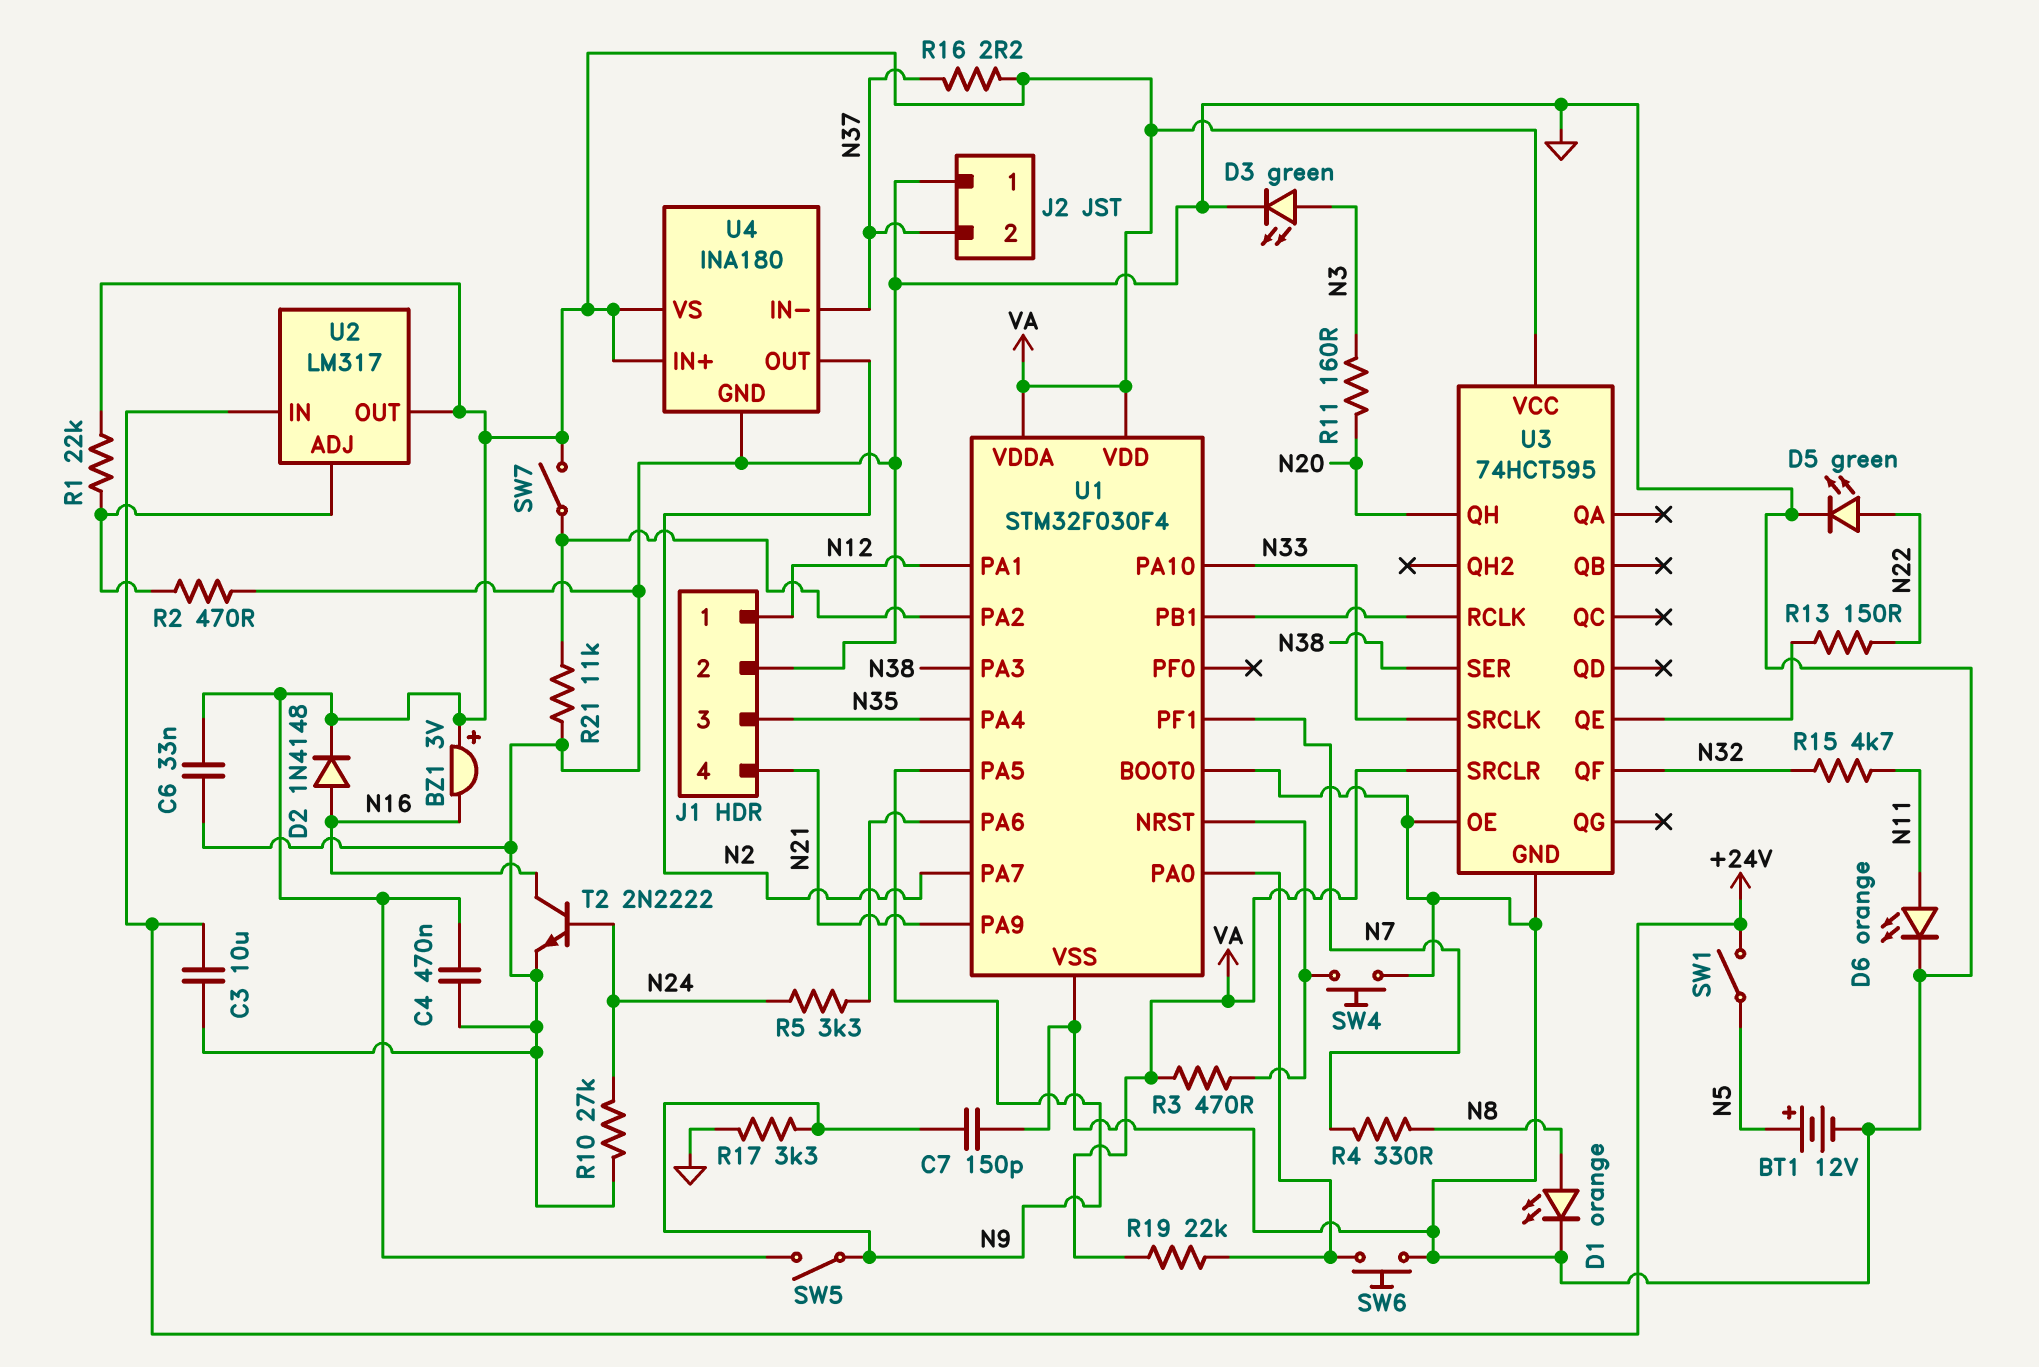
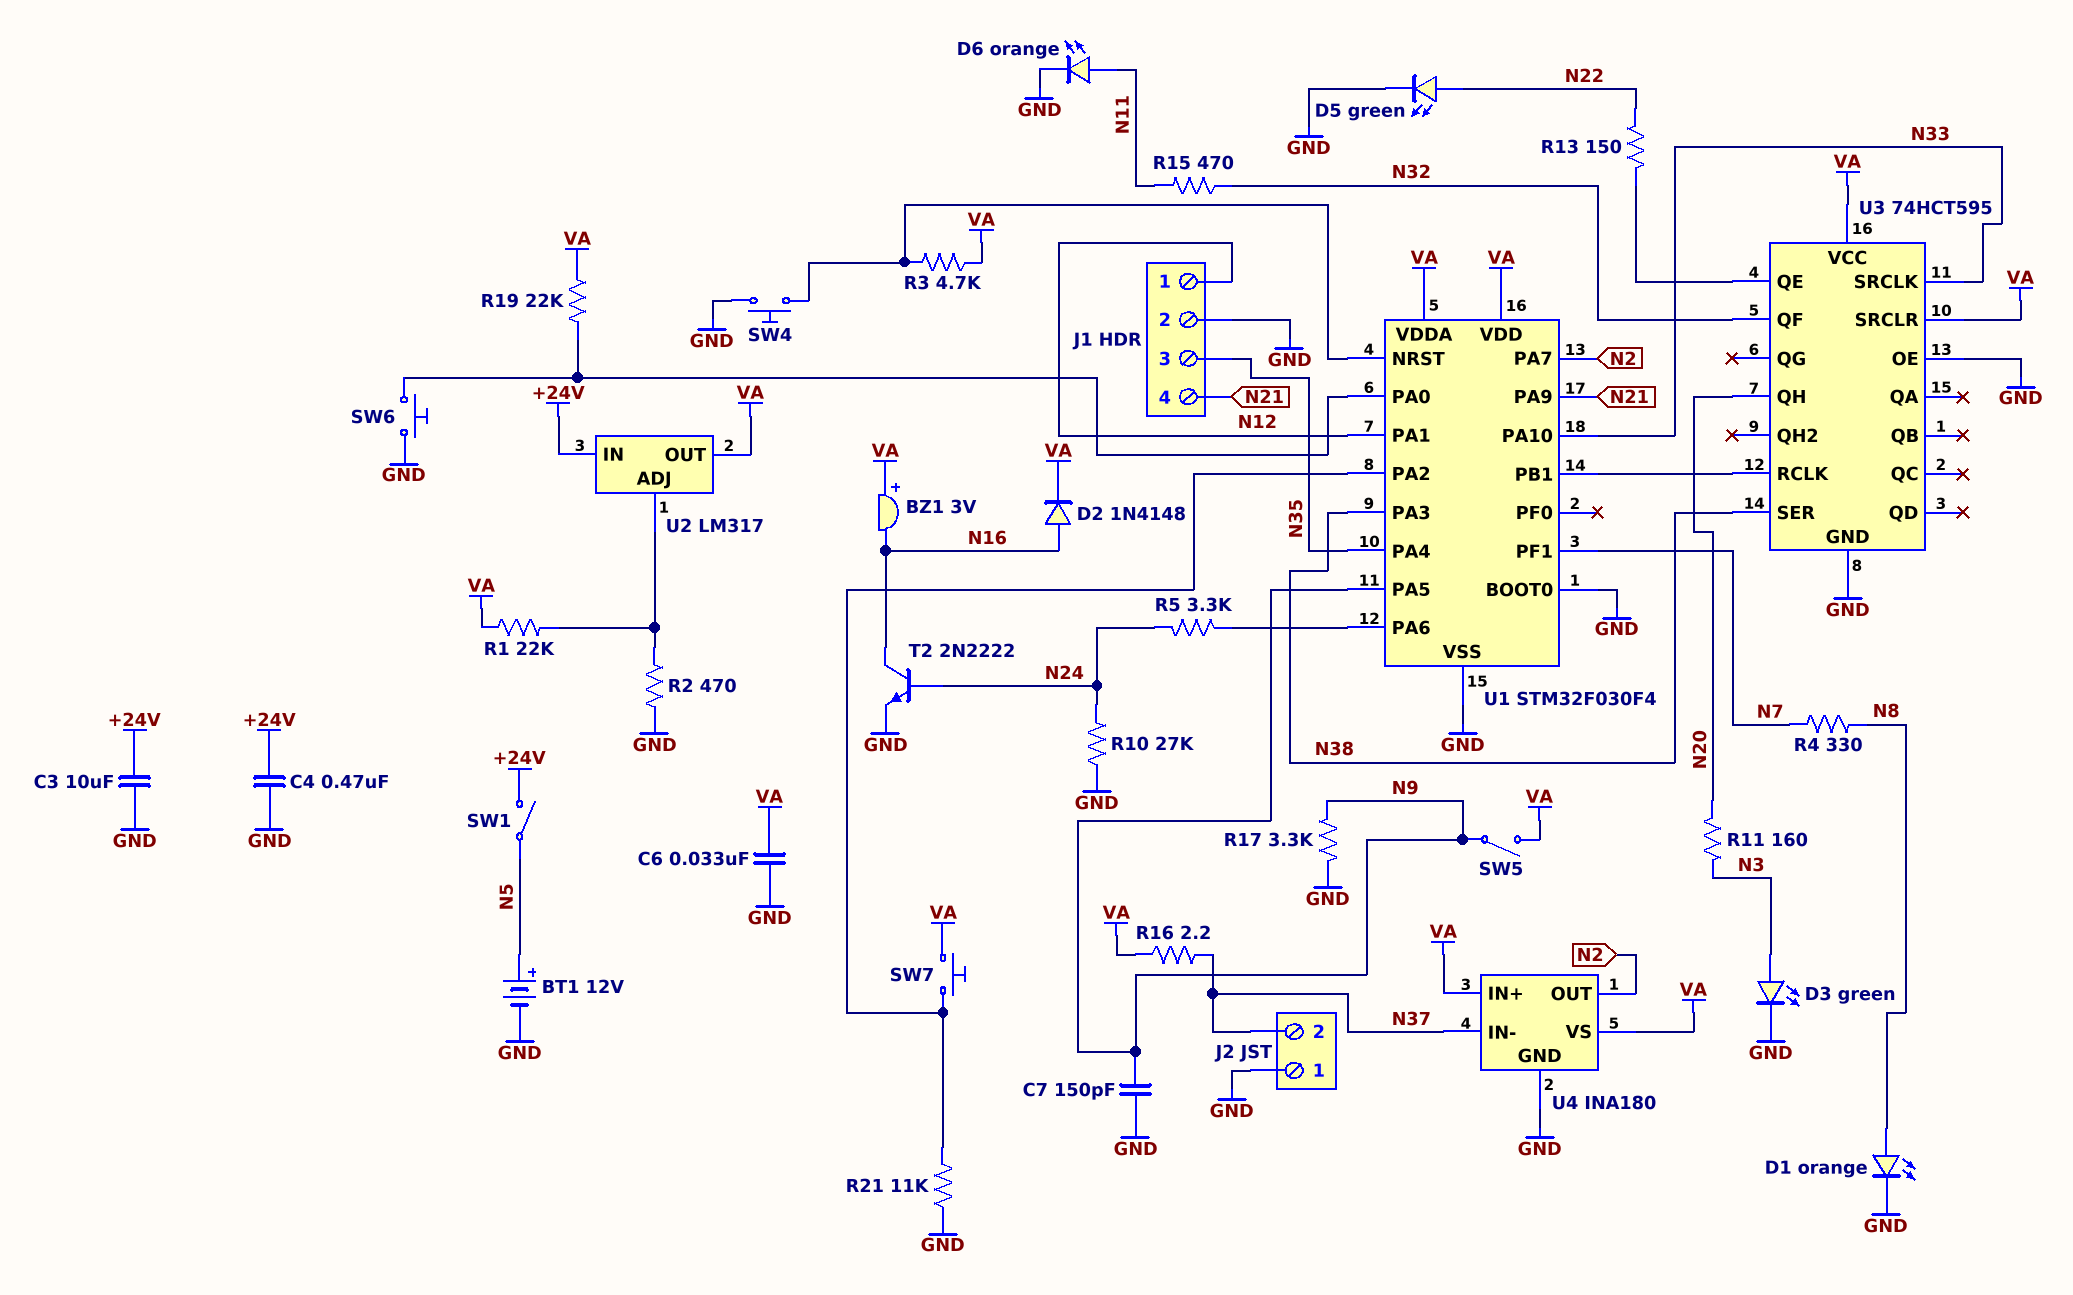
C4: 470nF (GND, VA) -> 470nF (+24V, GND)
R3: 470 (U1/NRST, VA) -> 4.7k (U1/NRST, VA)
R15: 4.7k (N11, N32) -> 470 (N11, N32)
SW7: switch (U1/PA2, VA) -> button (U1/PA2, VA)

